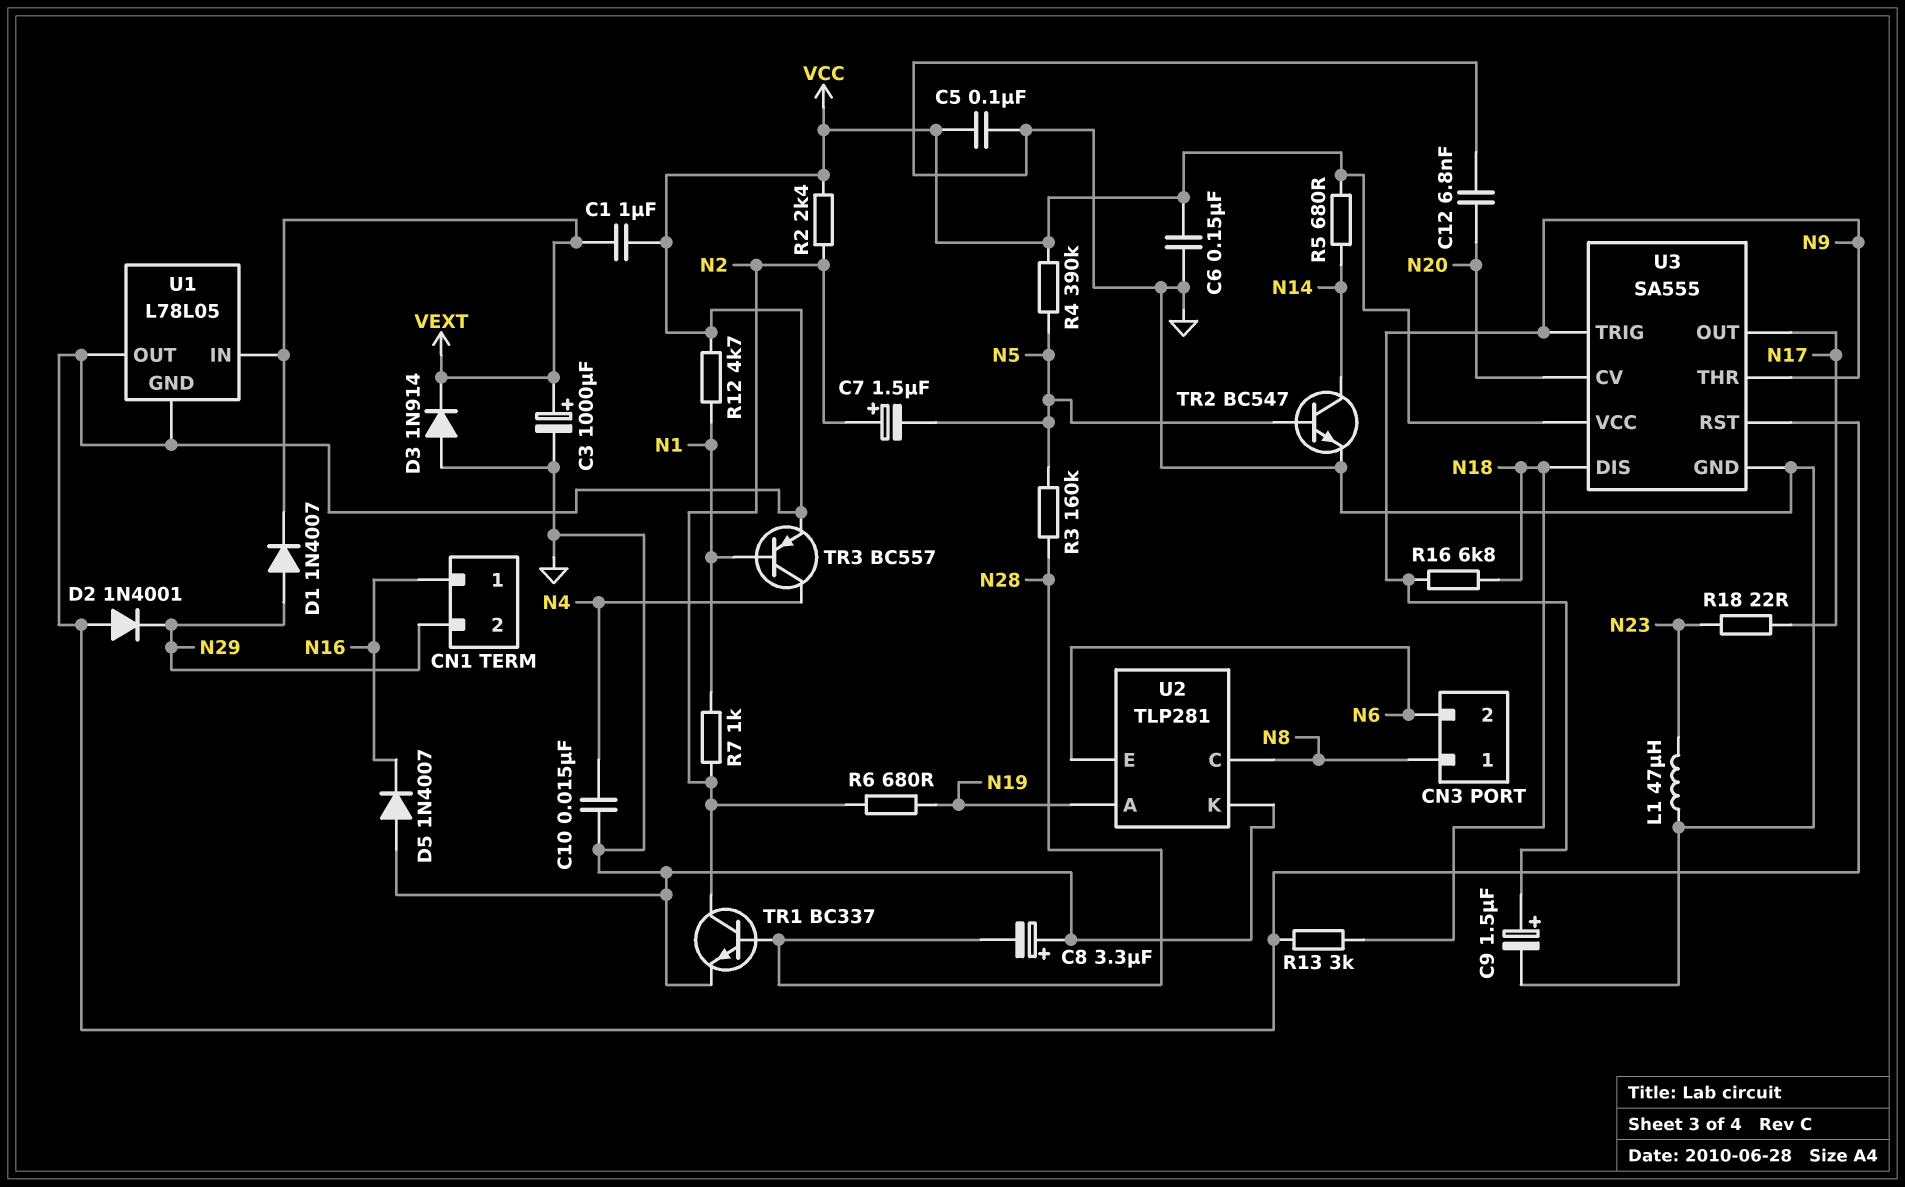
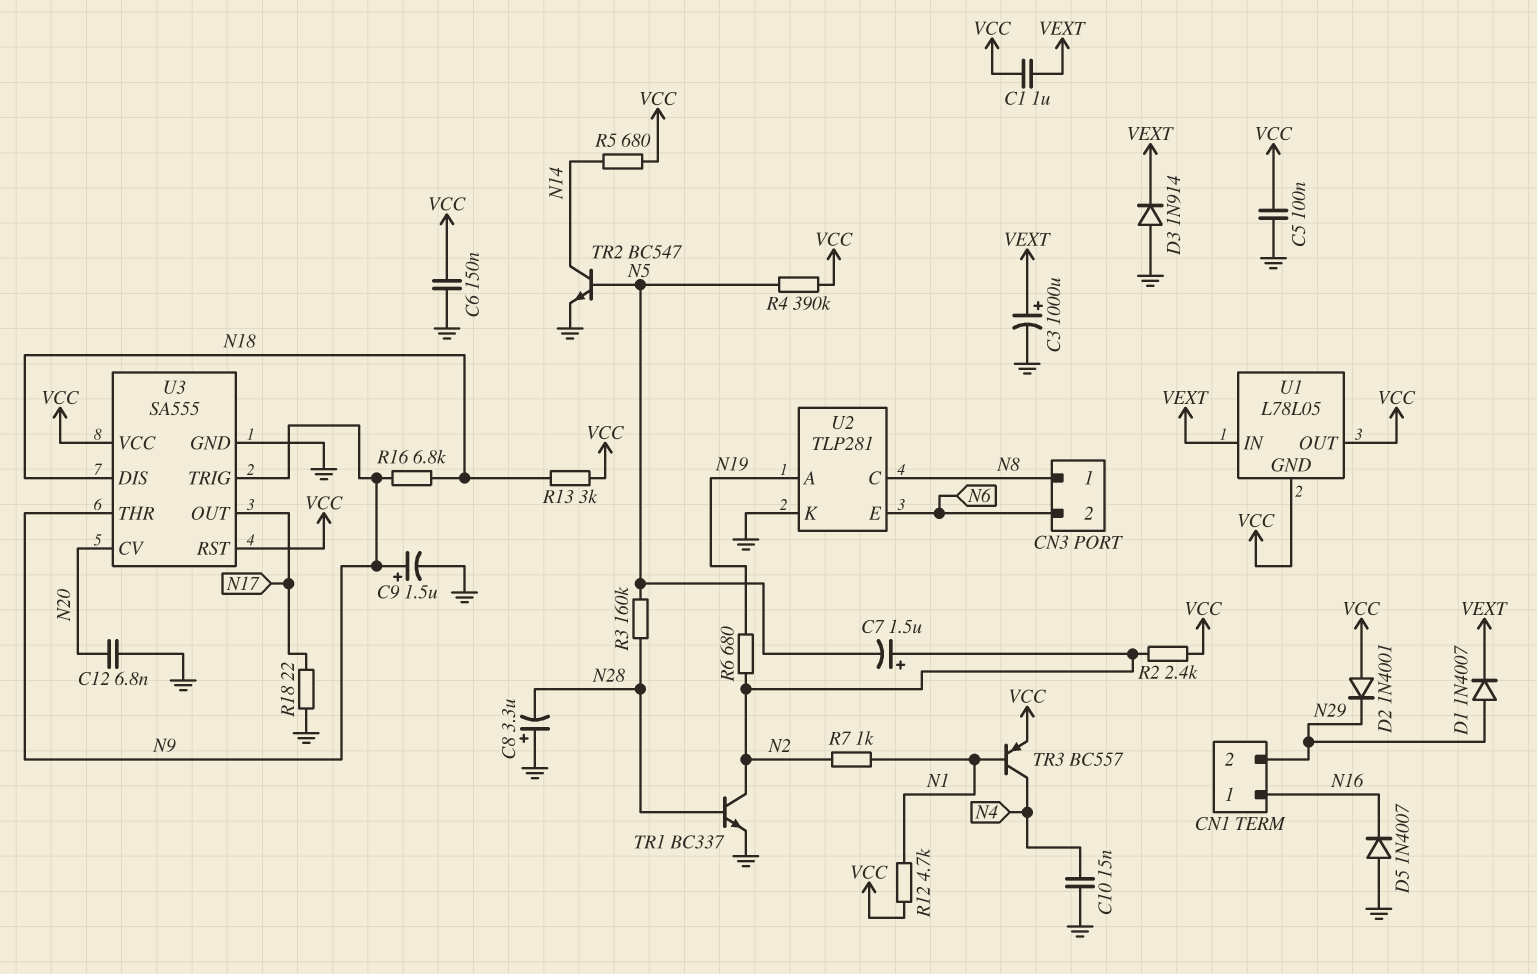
L1: 47uH (GND, N23) -> none
R18: 22 (N17, N23) -> 22 (GND, N17)

